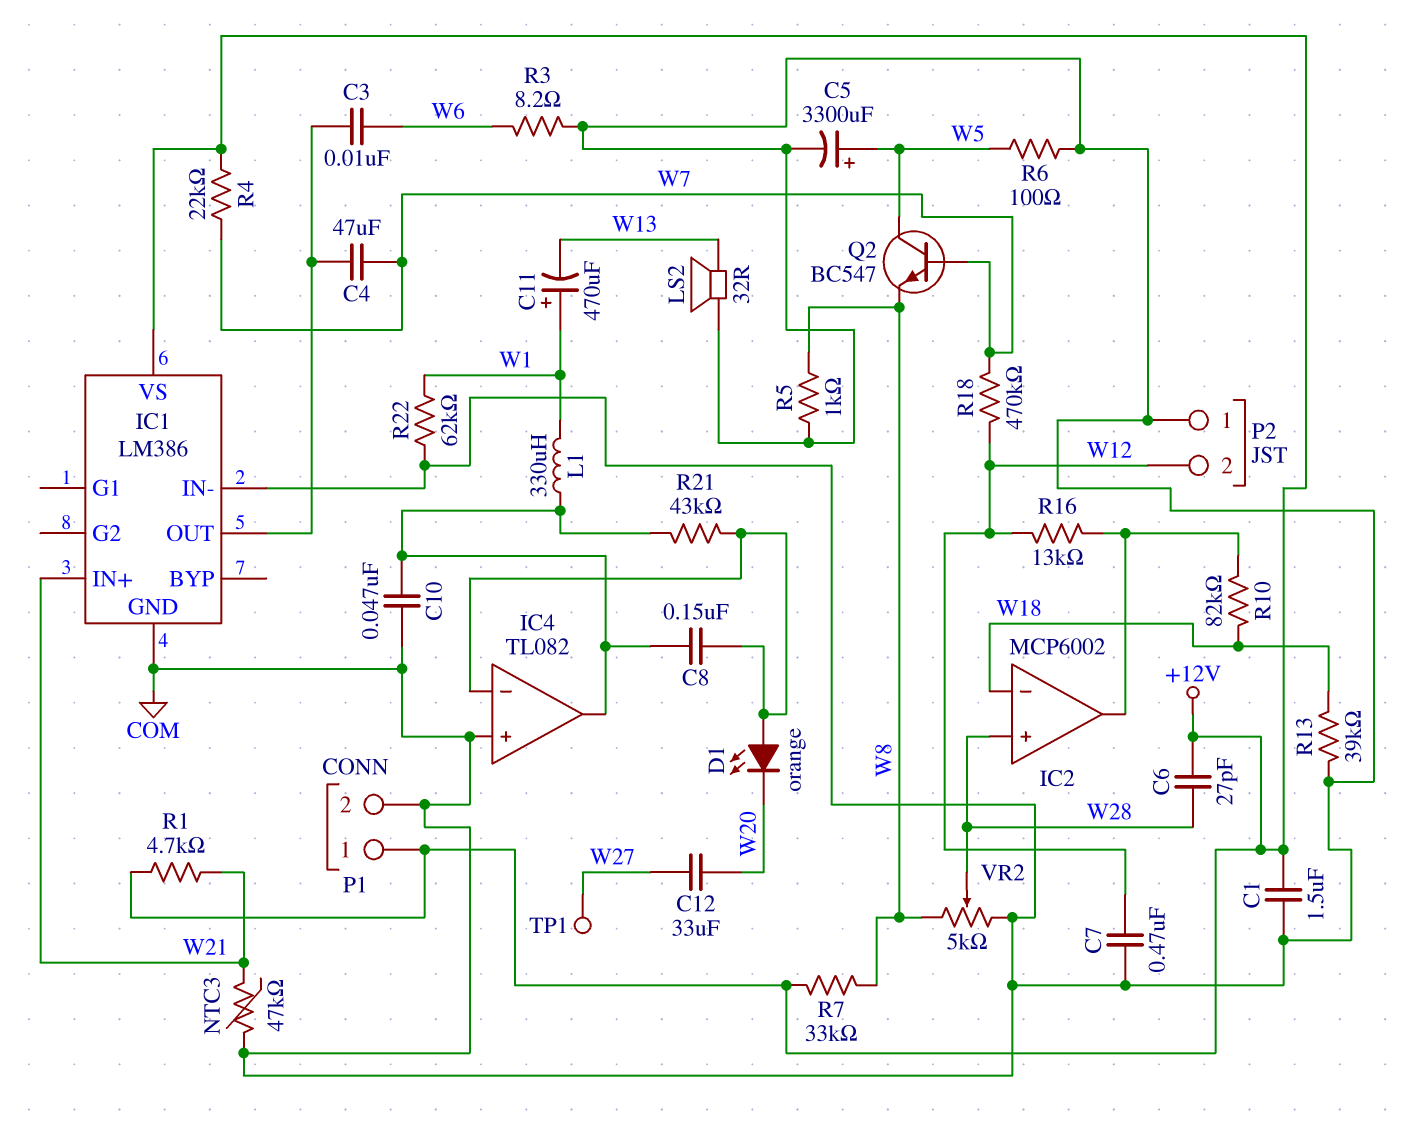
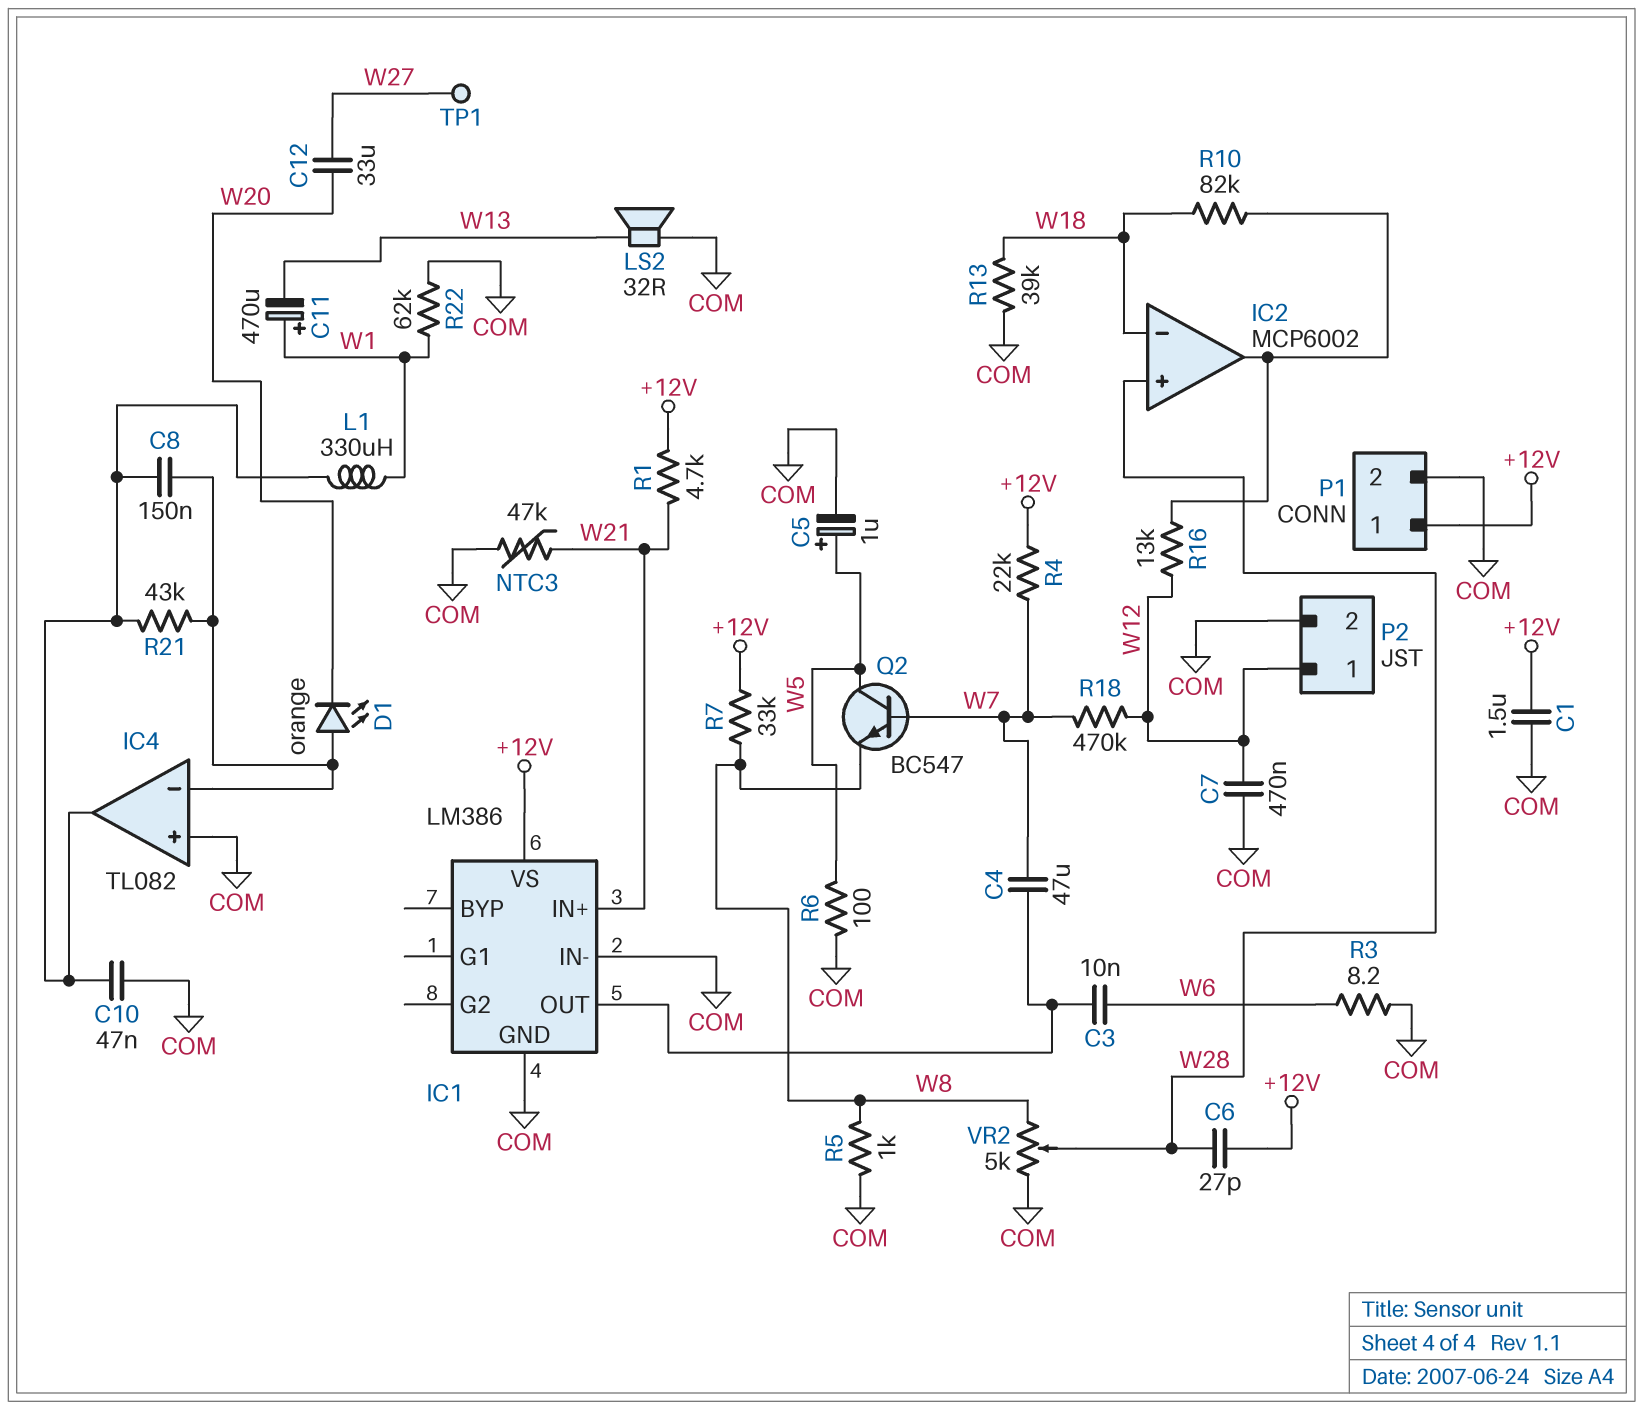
C5: 3300uF (plus W5, minus COM) -> 1uF (plus W5, minus COM)
P2 pin 1: COM -> W12
P2 pin 2: W12 -> COM

